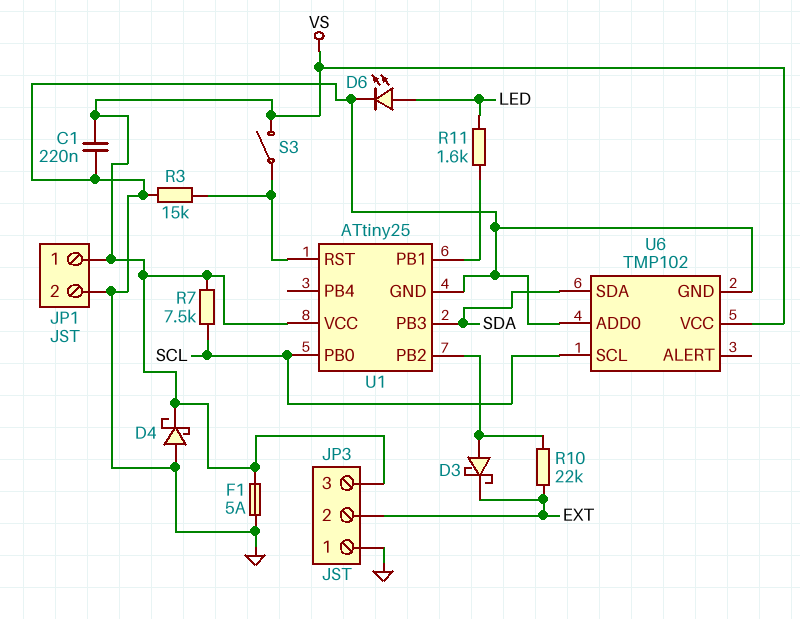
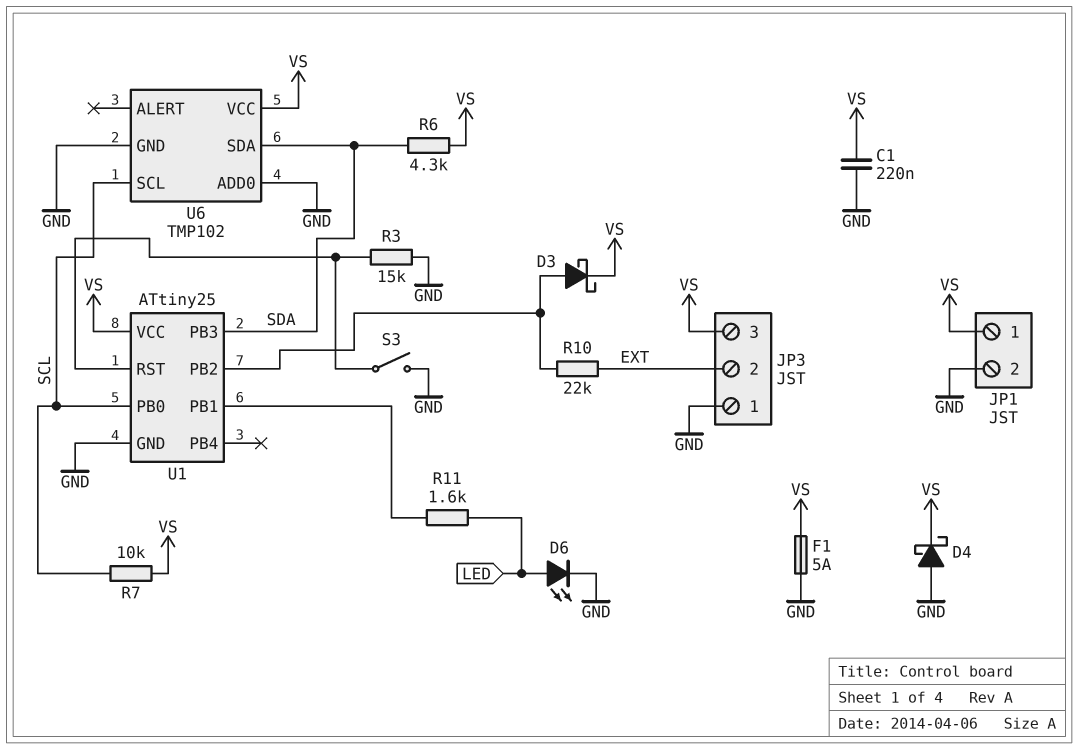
D3: schottky (A U1/PB2, K EXT) -> schottky (A U1/PB2, K VS)
R6: none -> 4.3k (SDA, VS)
R7: 7.5k (SCL, VS) -> 10k (SCL, VS)
S3: switch (U1/RST, VS) -> switch (GND, U1/RST)

